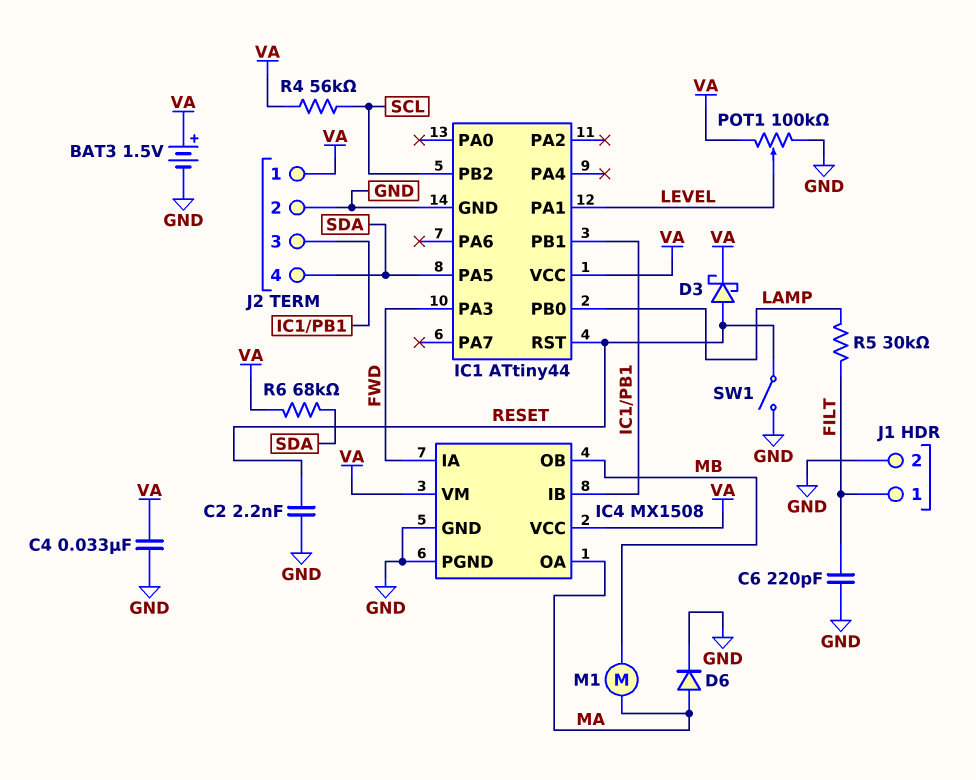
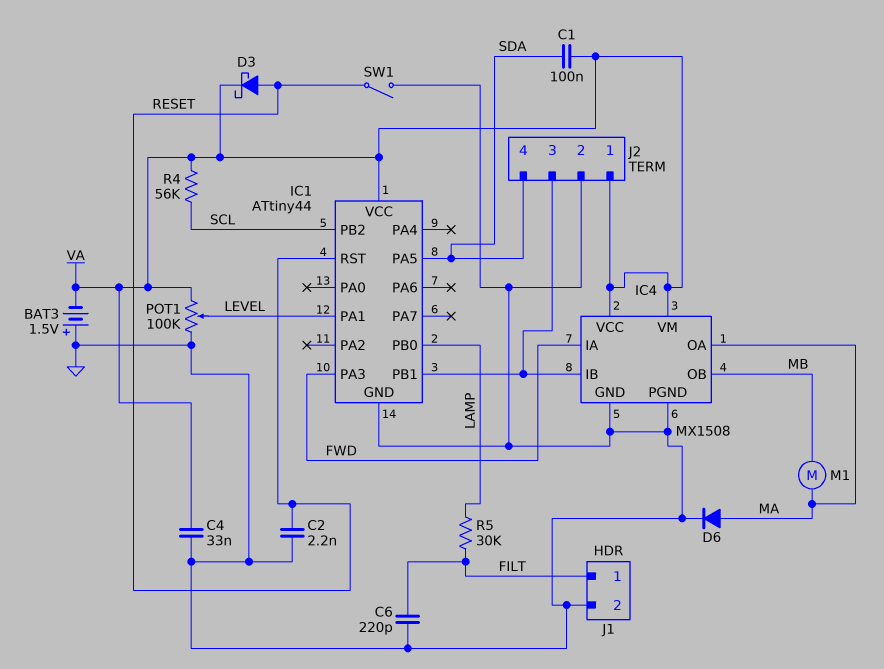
BAT3: 1.5V (plus VA, minus GND) -> 1.5V (plus GND, minus VA)
C1: none -> 100nF (SDA, VA)
R6: 68k (SDA, VA) -> none

